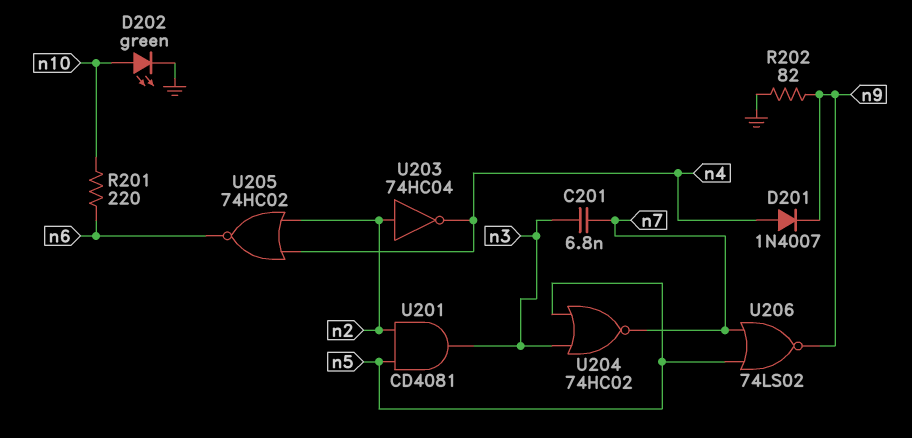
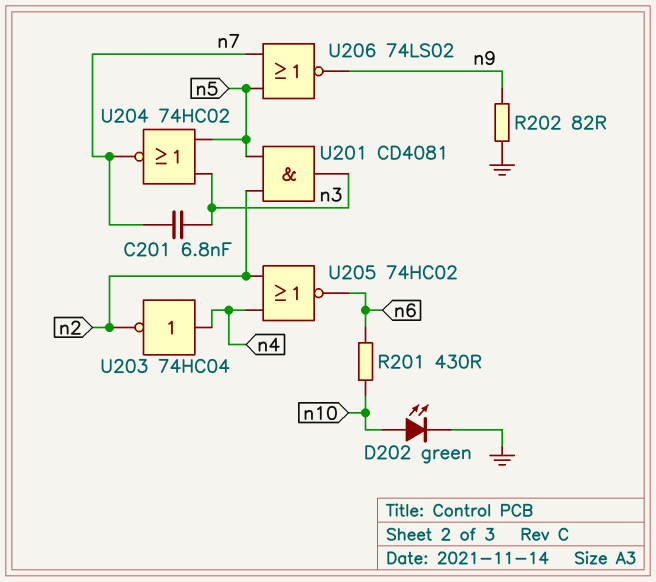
D201: diode 1N4007 (A n4, K n9) -> none
R201: 220 (n6, n10) -> 430 (n6, n10)
U203: NOT 74HC04 (in n2, out n4) -> NOT 74HC04 (in n4, out n2)

